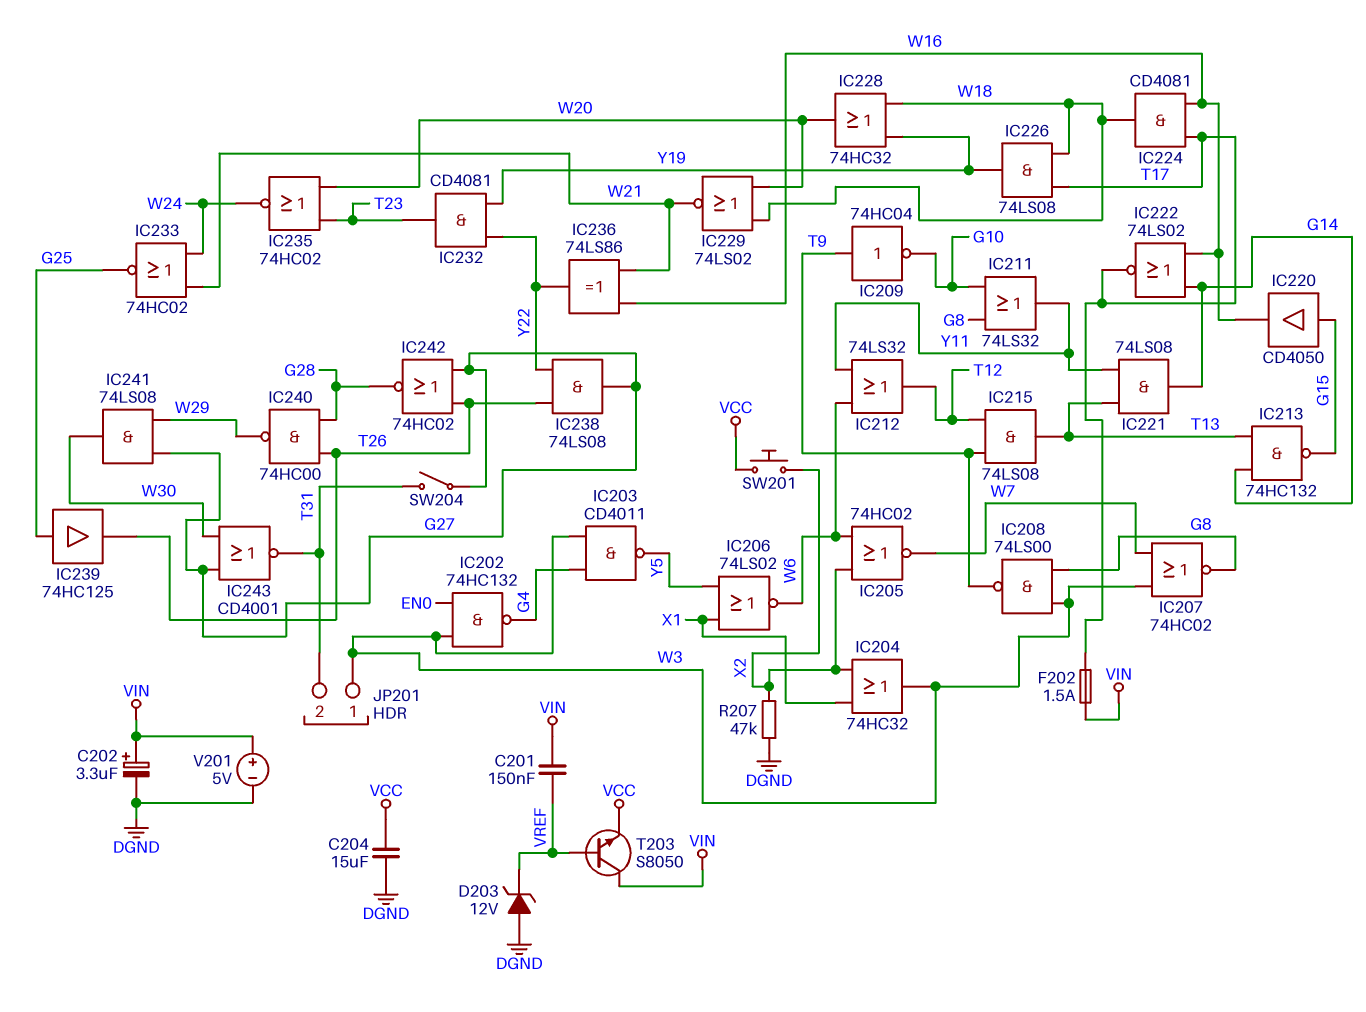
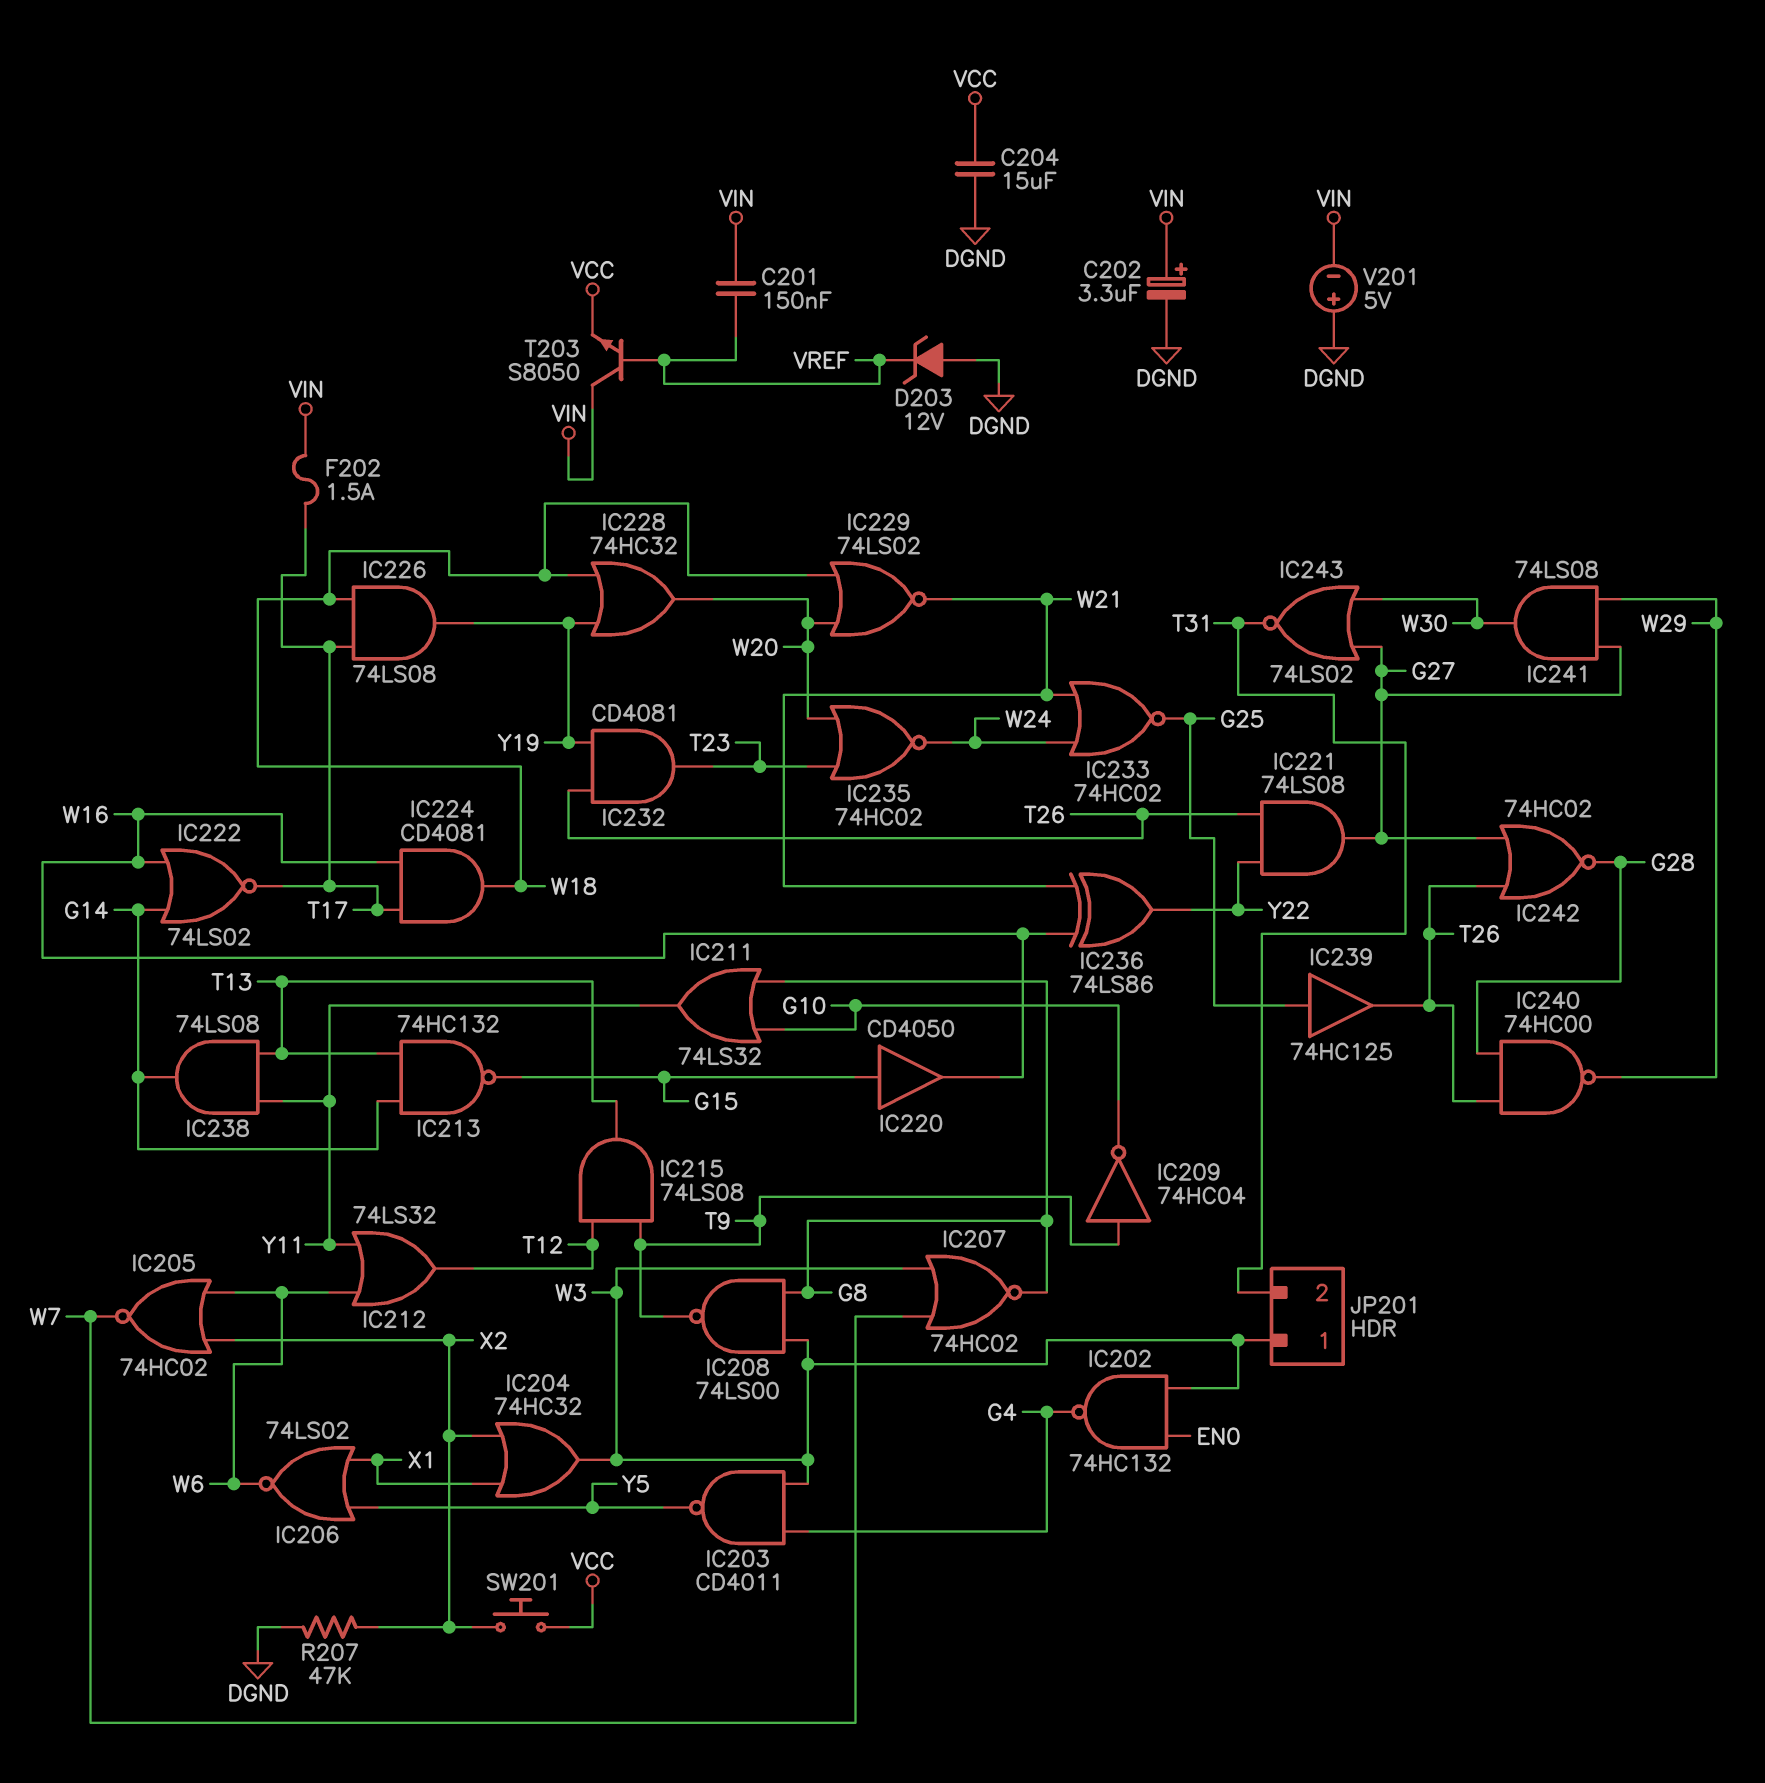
IC221: AND 74LS08 (in T13, in Y11, out G14) -> AND 74LS08 (in T26, in Y22, out G27)
IC232: AND CD4081 (in Y19, in Y22, out T23) -> AND CD4081 (in T26, in Y19, out T23)
IC238: AND 74LS08 (in T26, in Y22, out G27) -> AND 74LS08 (in T13, in Y11, out G14)
IC243: NOR CD4001 (in G27, in W30, out T31) -> NOR 74LS02 (in G27, in W30, out T31)
SW204: switch (G27, T31) -> none
V201: 5V (plus VIN, minus DGND) -> 5V (plus DGND, minus VIN)

